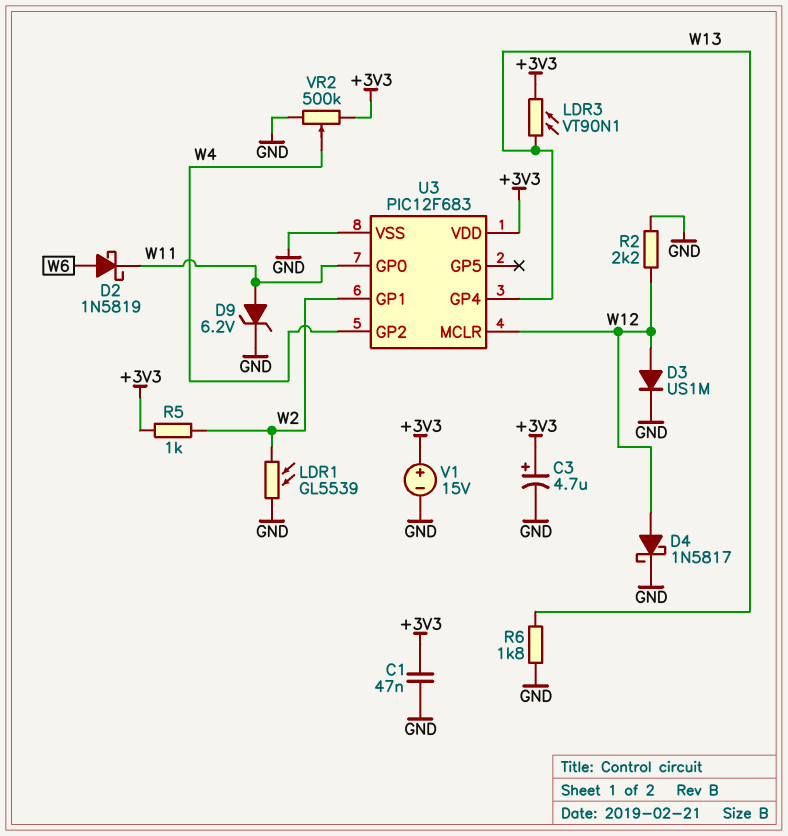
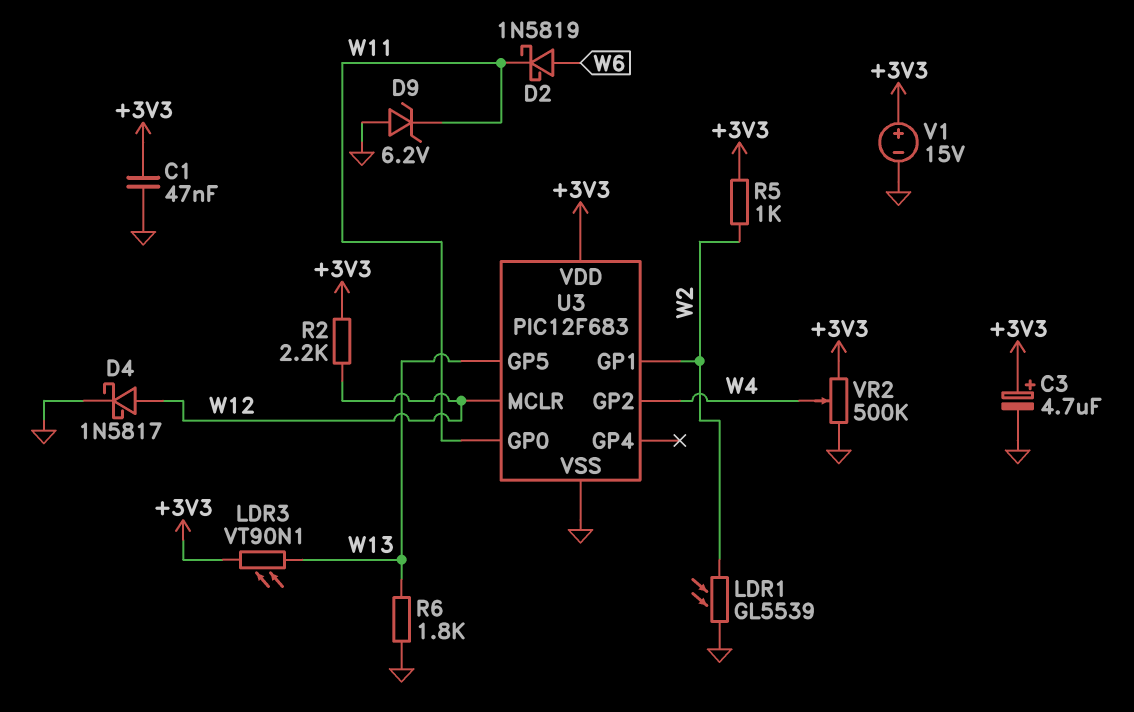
D3: diode US1M (A W12, K GND) -> none
D9: zener 6.2V (A W11, K GND) -> zener 6.2V (A GND, K W11)
R2: 2.2k (GND, W12) -> 2.2k (+3V3, W12)
U3 pin GP4: W13 -> none
U3 pin GP5: none -> W13

